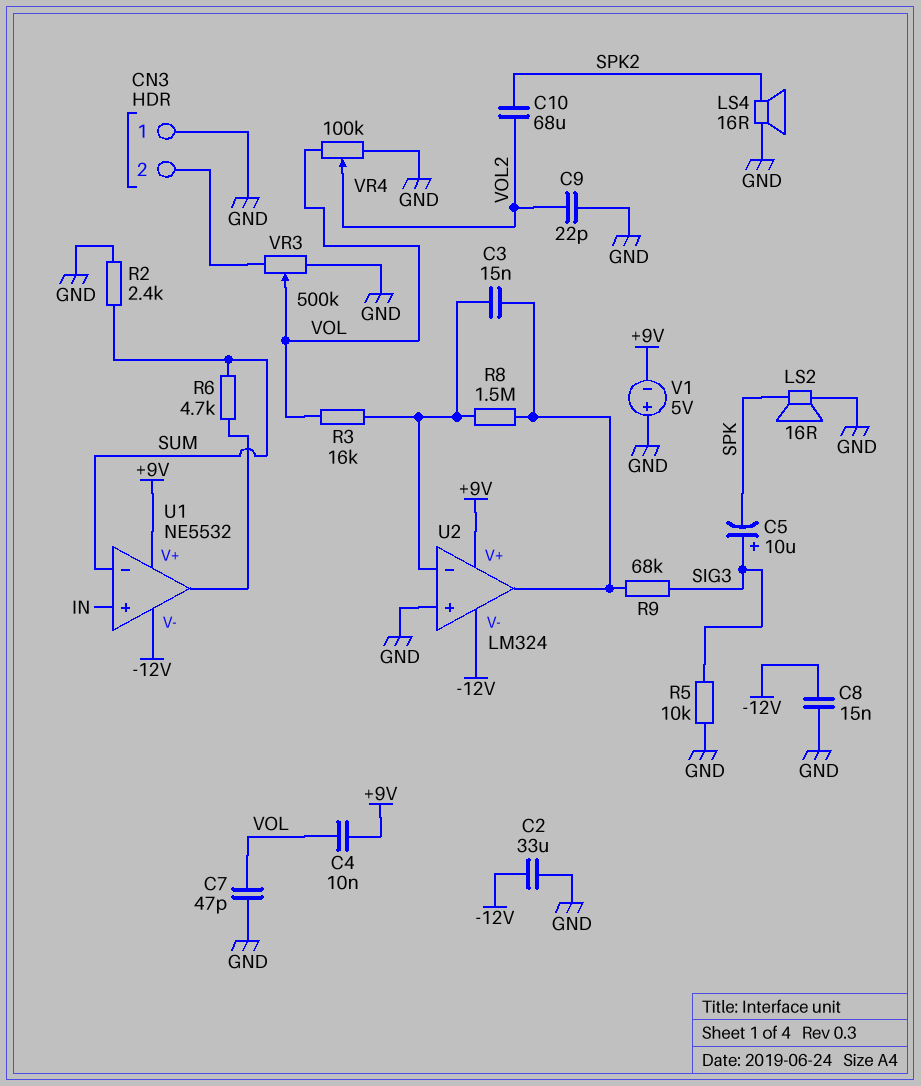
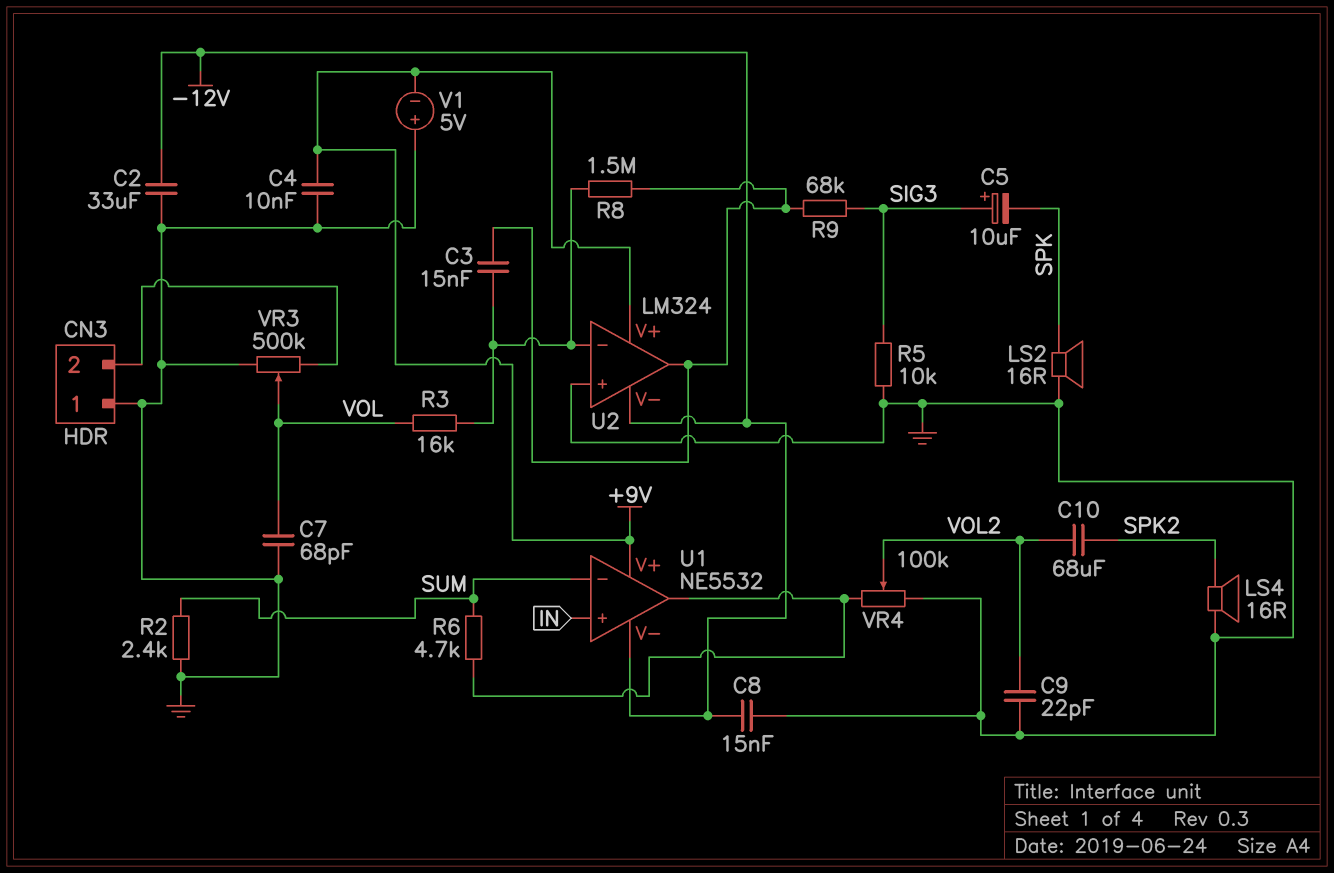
C4: 10nF (+9V, VOL) -> 10nF (+9V, GND)
C7: 47pF (GND, VOL) -> 68pF (GND, VOL)
VR4: 100k (GND, VOL, wiper VOL2) -> 100k (GND, U1/out, wiper VOL2)

